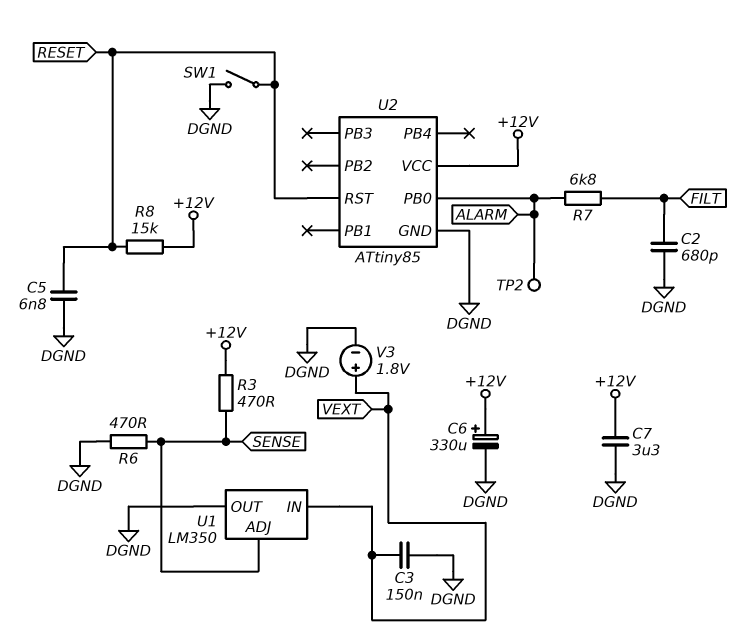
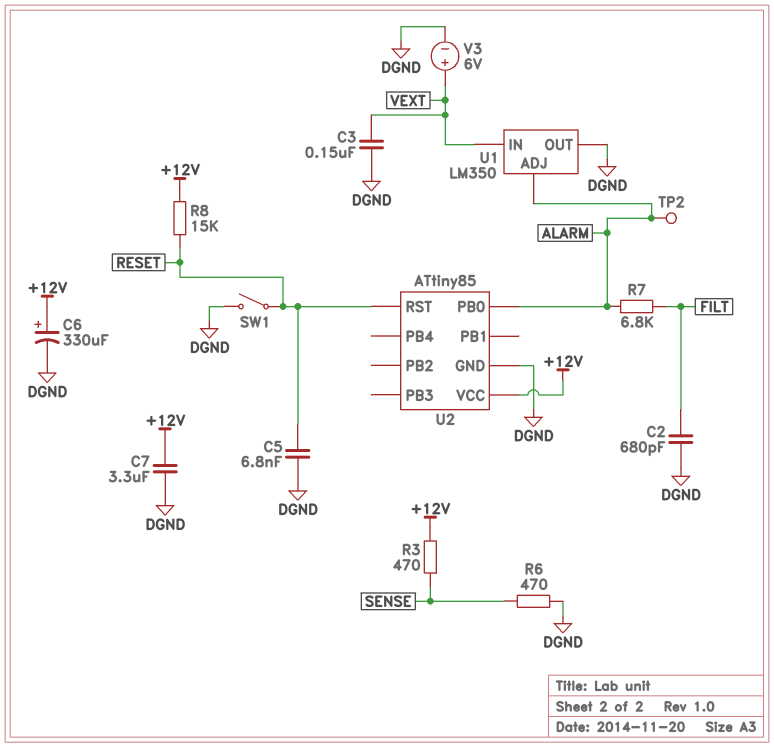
U1 pin ADJ: SENSE -> ALARM
V3: 1.8V (plus VEXT, minus DGND) -> 6V (plus VEXT, minus DGND)

